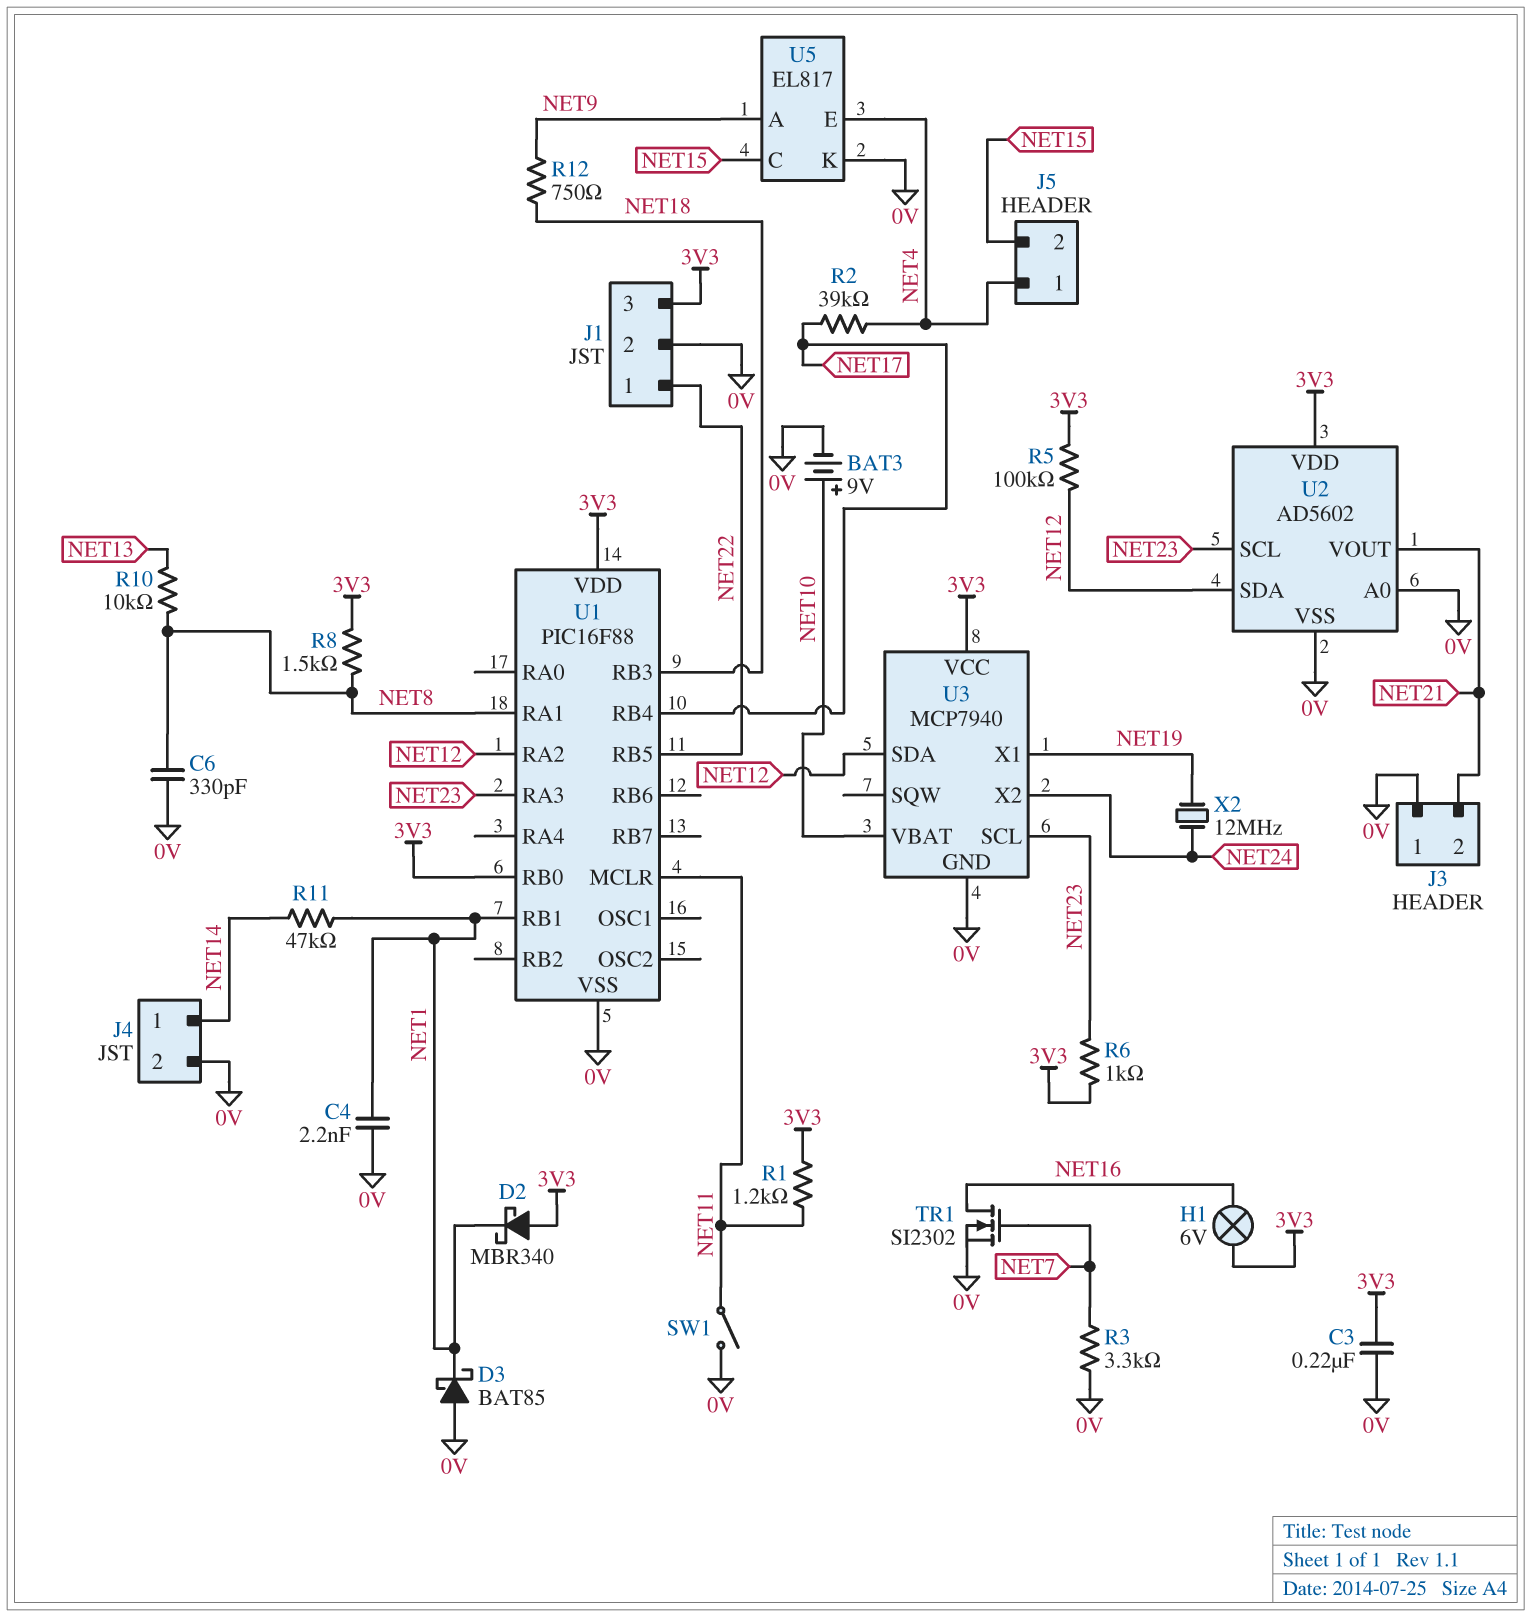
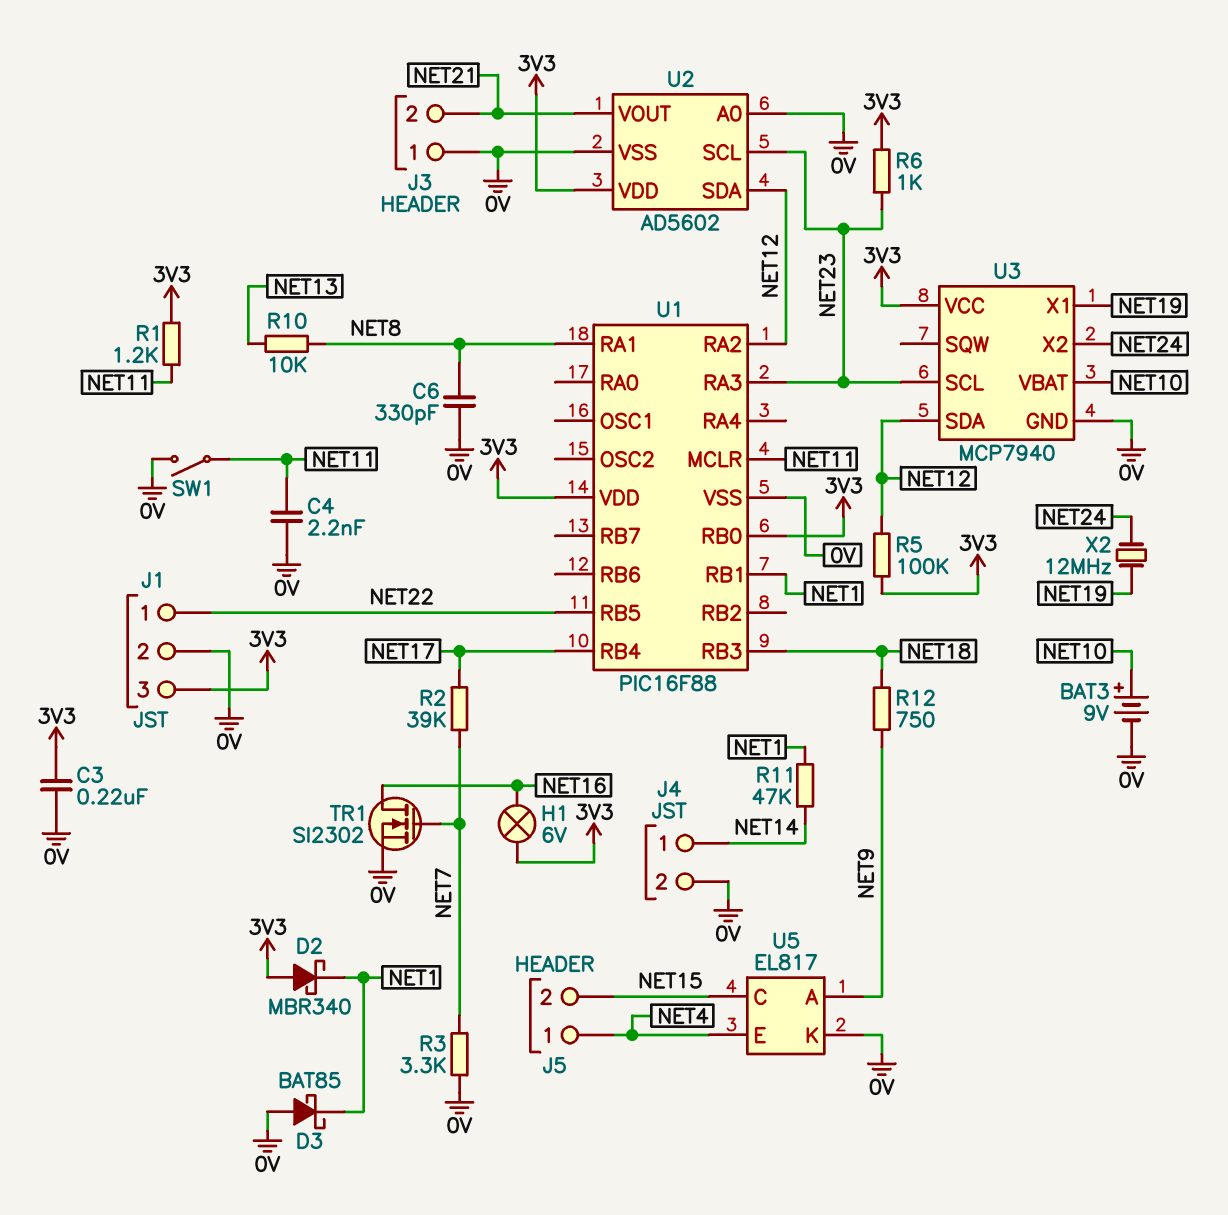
C4: 2.2nF (0V, NET1) -> 2.2nF (0V, NET11)
R2: 39k (NET4, NET17) -> 39k (NET7, NET17)
R8: 1.5k (3V3, NET8) -> none

